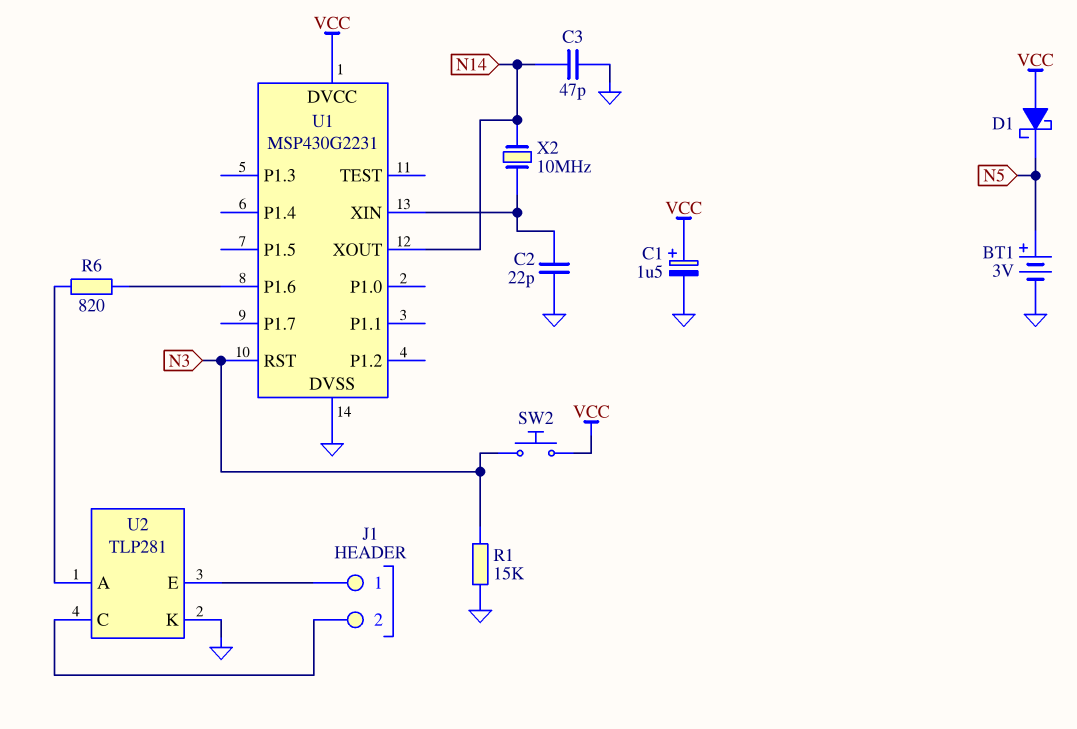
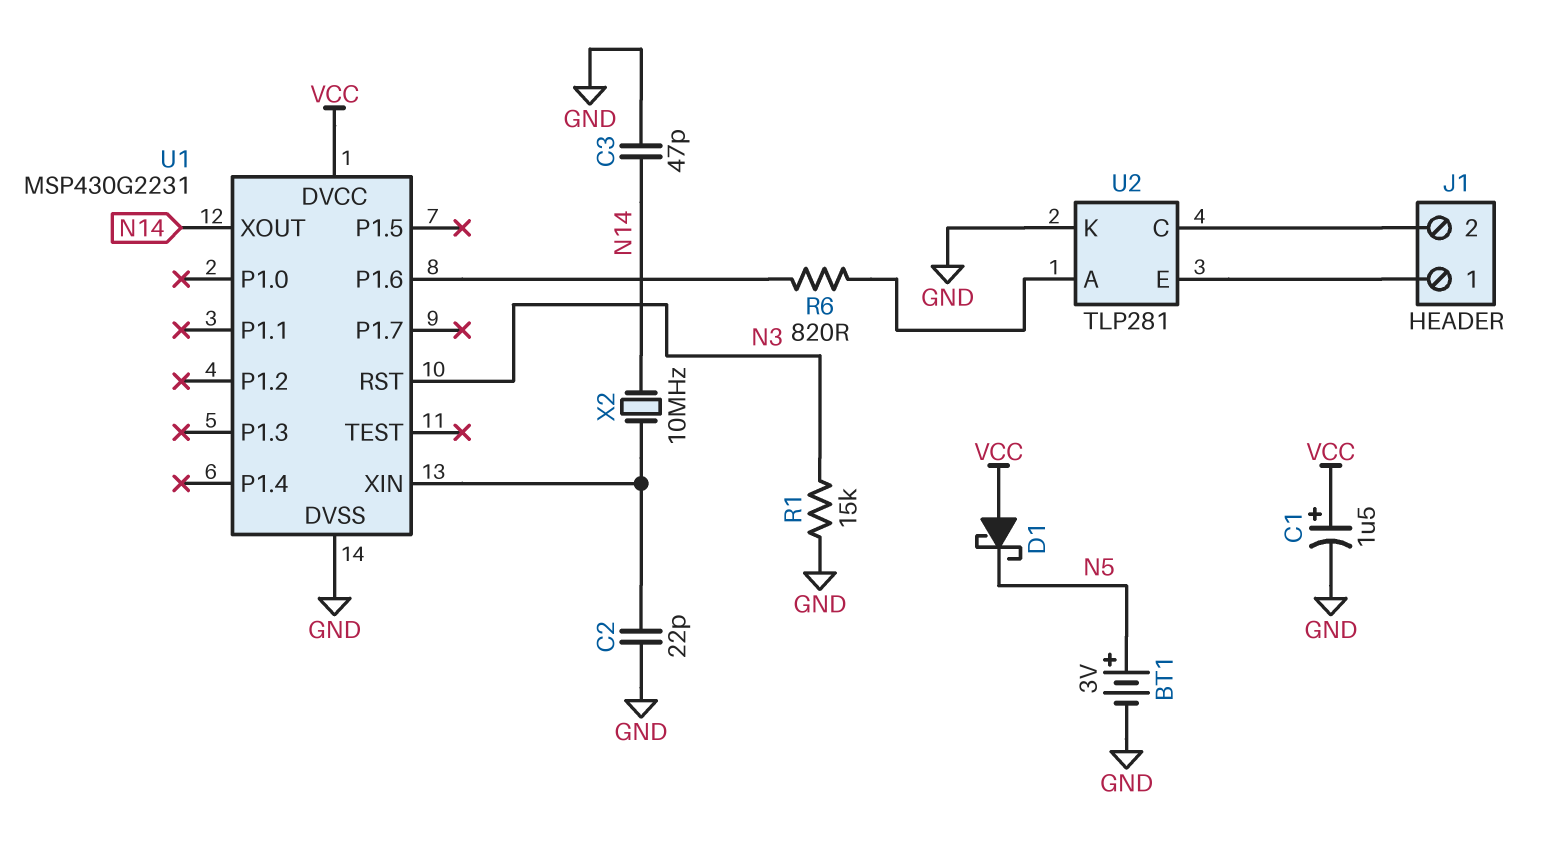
SW2: button (N3, VCC) -> none

